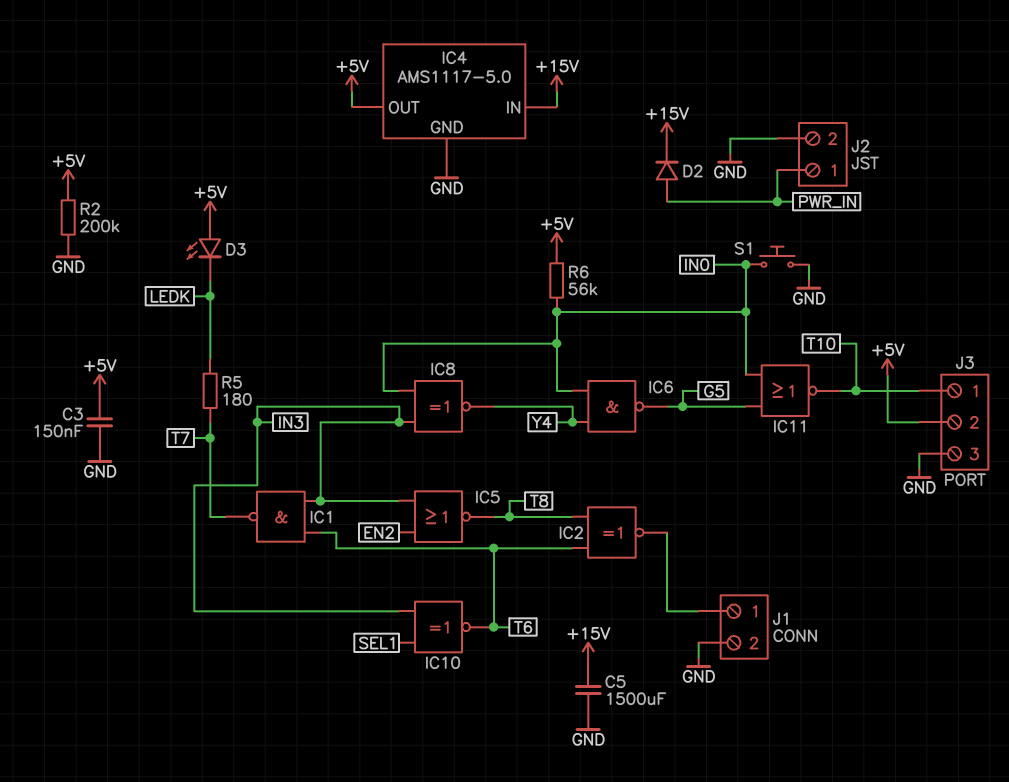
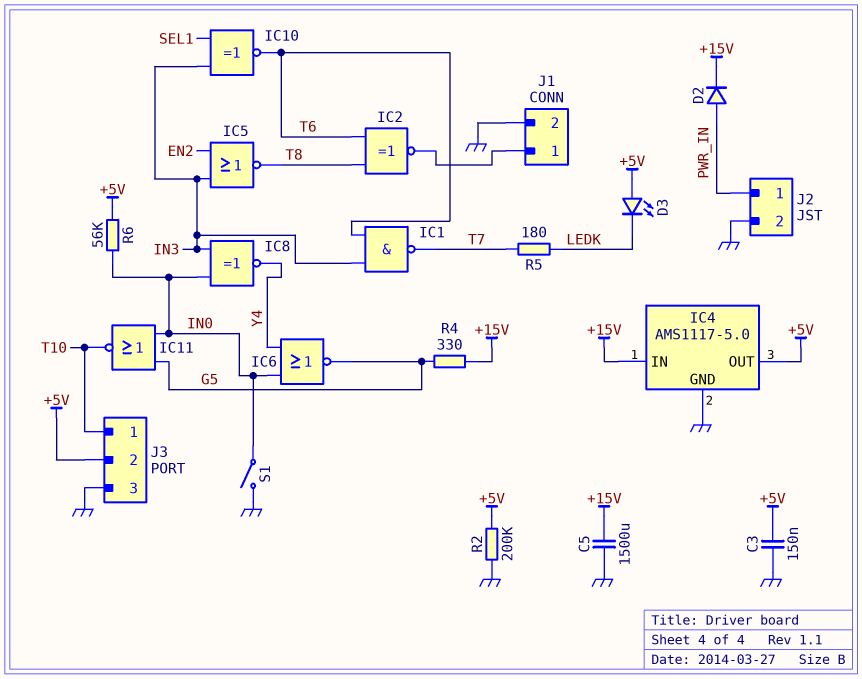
IC6: NAND (in IN0, in Y4, out G5) -> NOR (in IN0, in Y4, out G5)
R4: none -> 330 (+15V, G5)
S1: button (GND, IN0) -> switch (GND, IN0)

